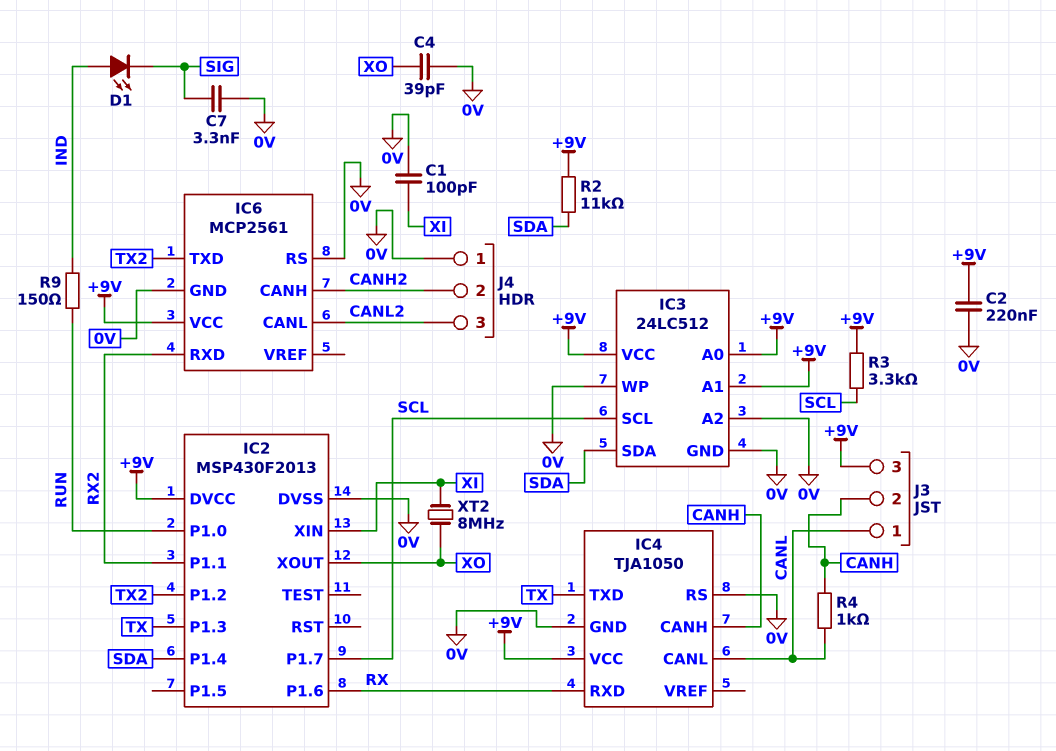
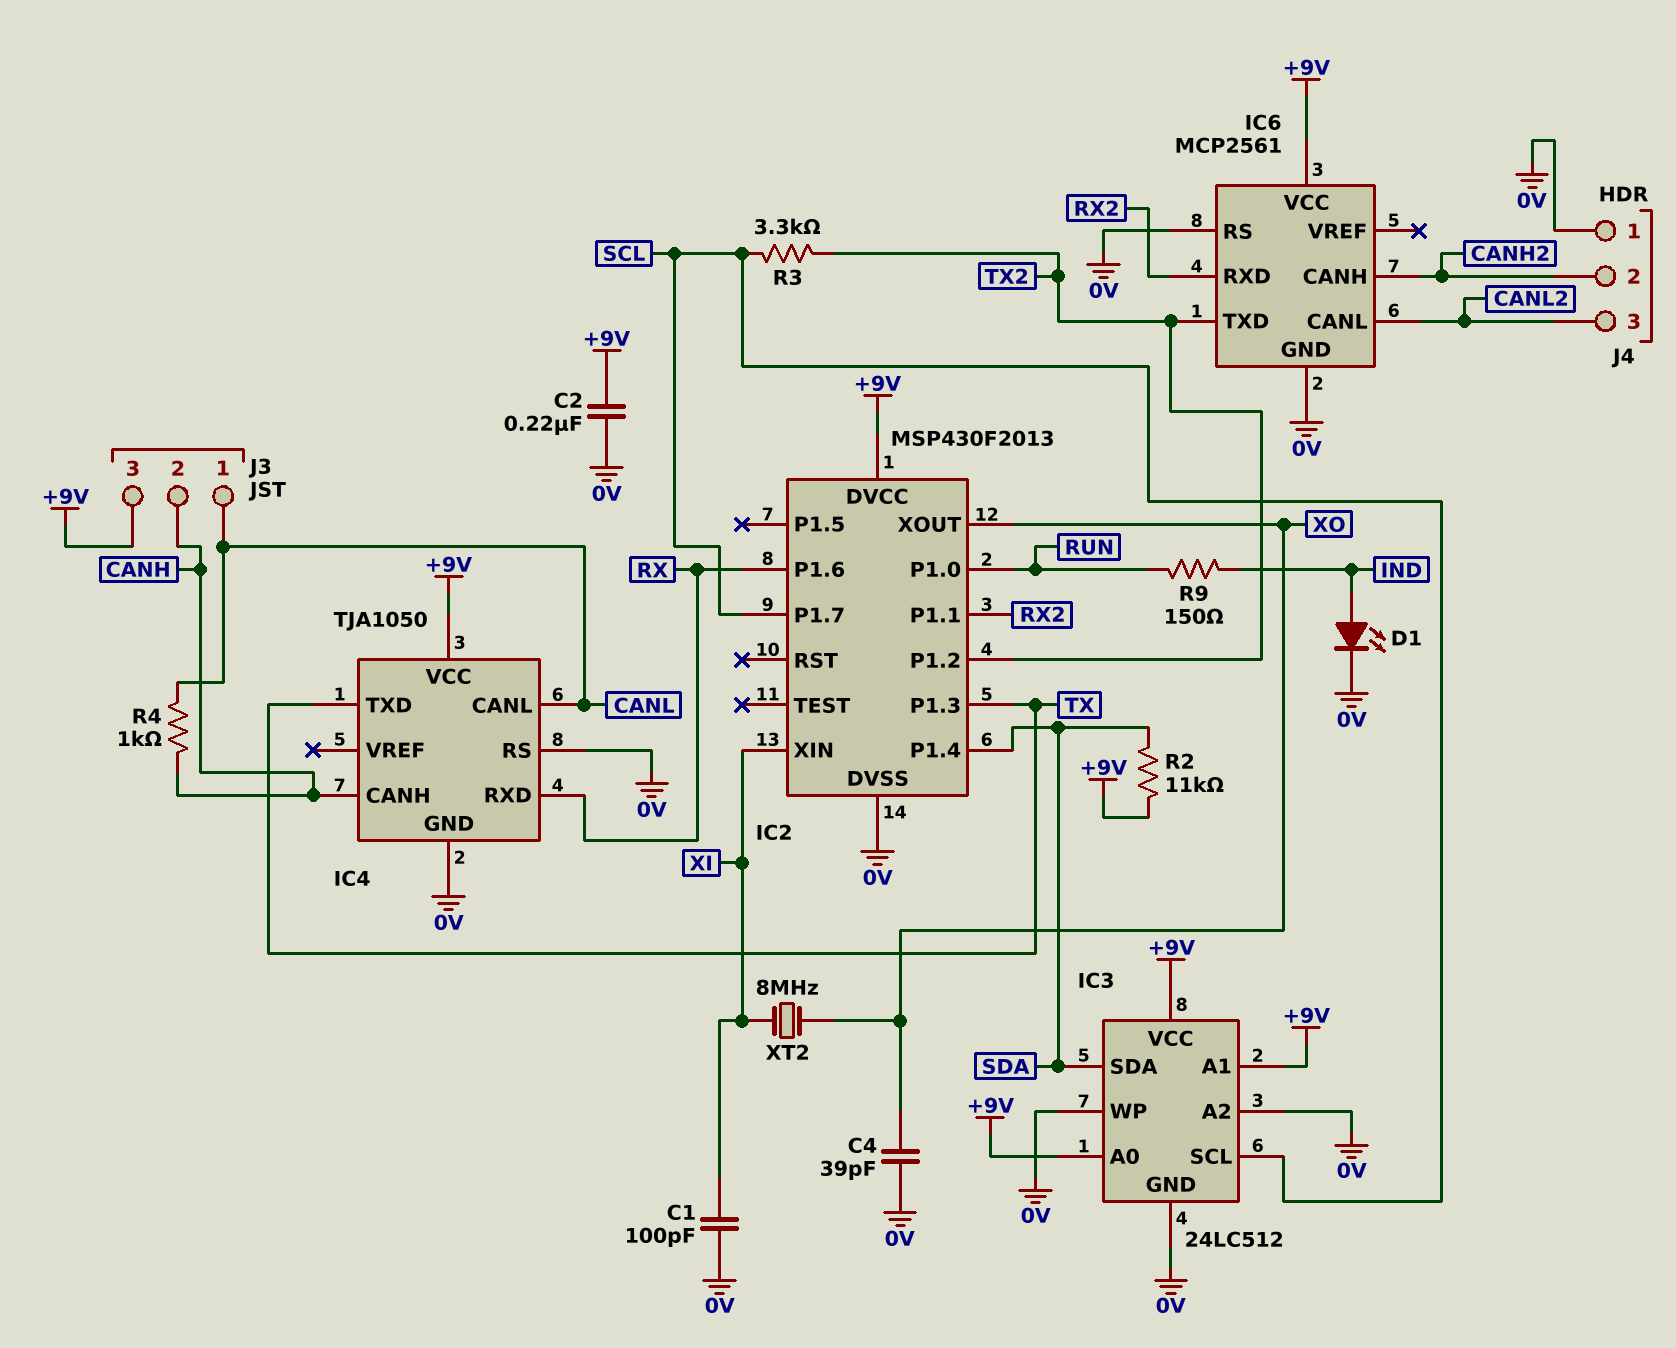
C7: 3.3nF (0V, SIG) -> none
D1: LED (A IND, K SIG) -> LED (A IND, K 0V)
R3: 3.3k (+9V, SCL) -> 3.3k (SCL, TX2)

